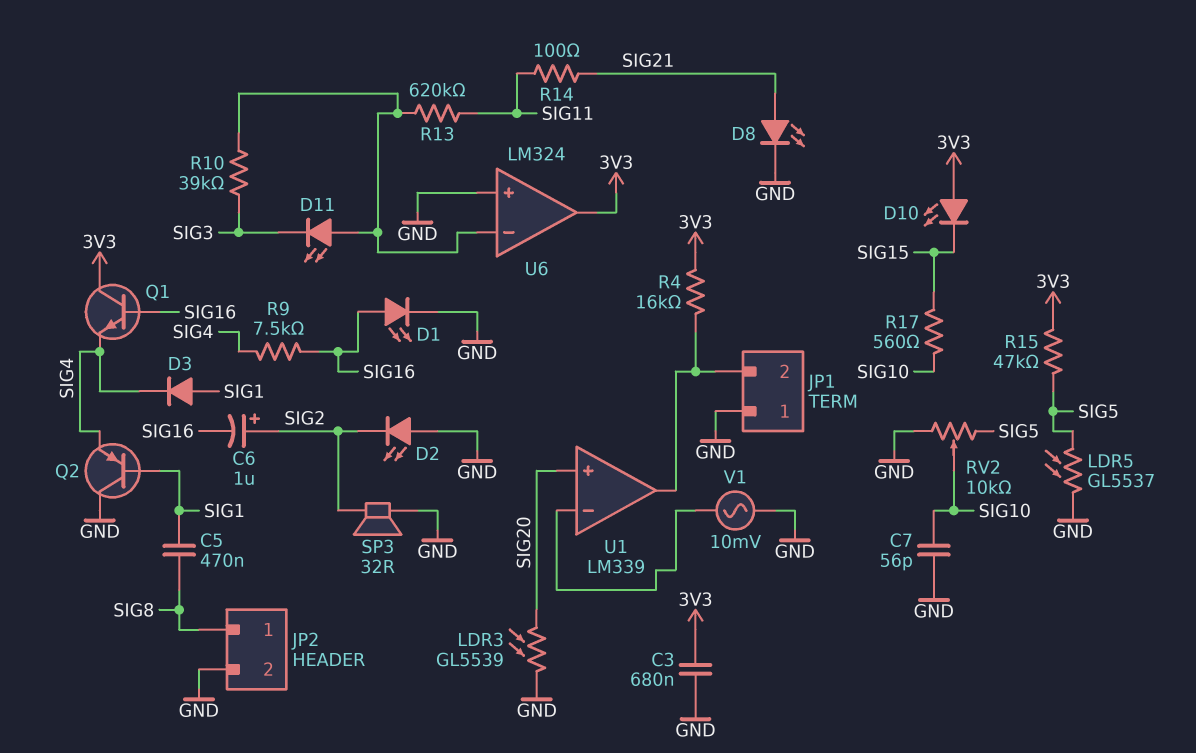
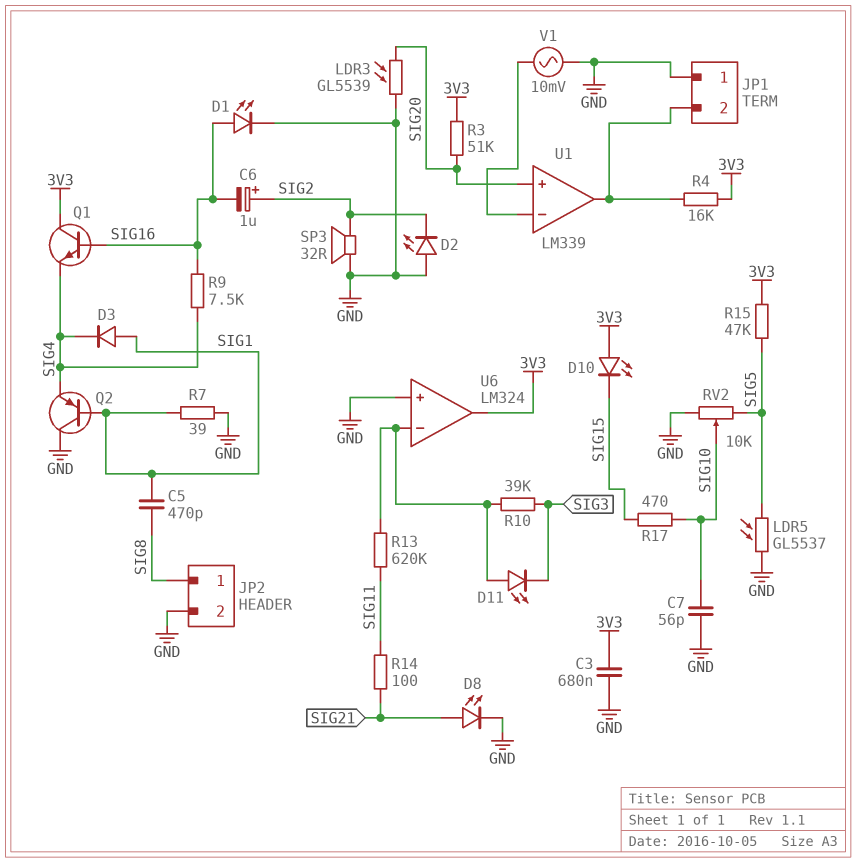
C5: 470nF (SIG1, SIG8) -> 470pF (SIG1, SIG8)
R3: none -> 51k (3V3, SIG20)
R7: none -> 39 (GND, SIG1)
R17: 560 (SIG10, SIG15) -> 470 (SIG10, SIG15)

